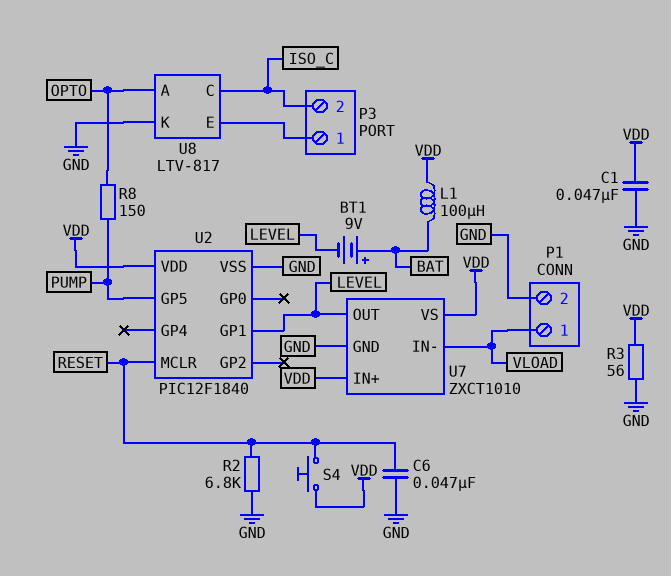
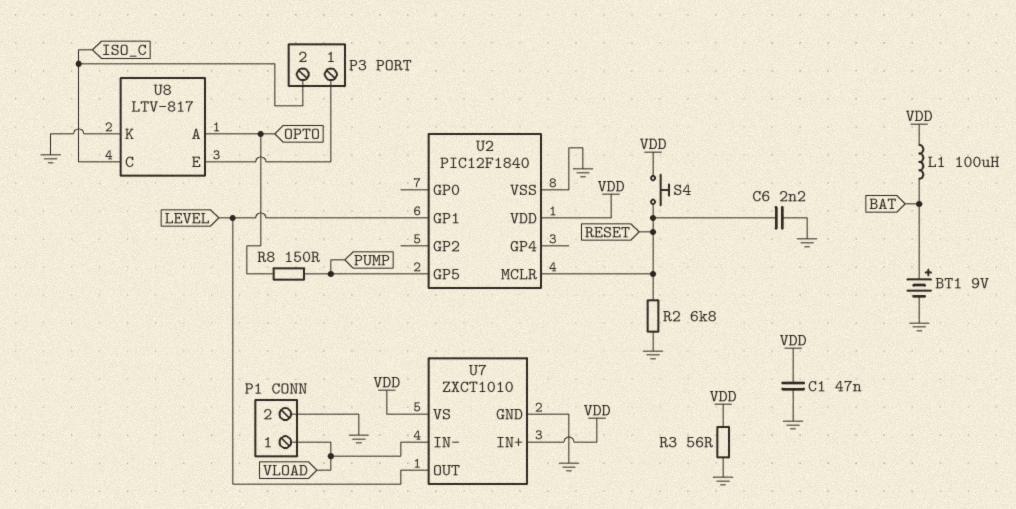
BT1: 9V (plus BAT, minus LEVEL) -> 9V (plus BAT, minus GND)
C6: 47nF (GND, RESET) -> 2.2nF (GND, RESET)

